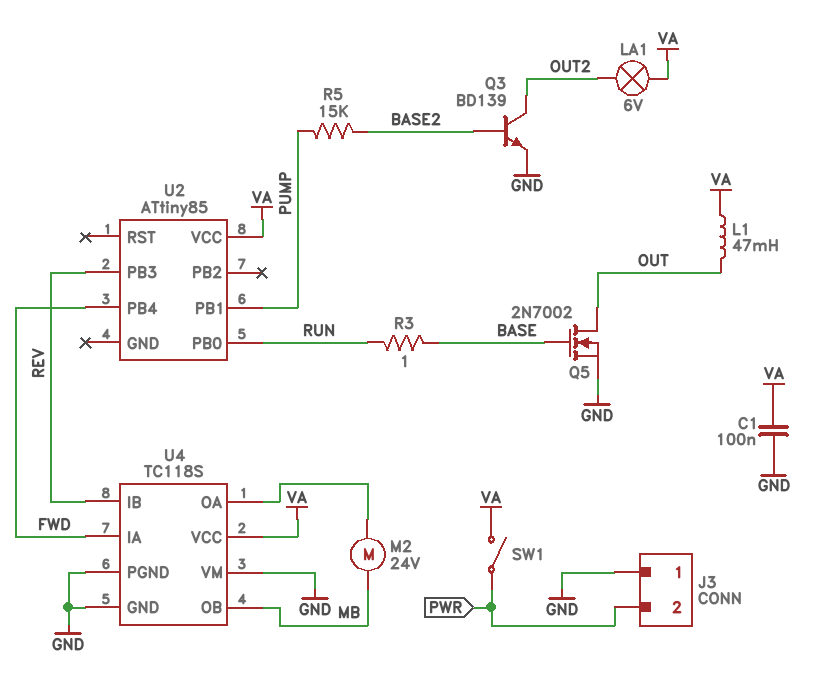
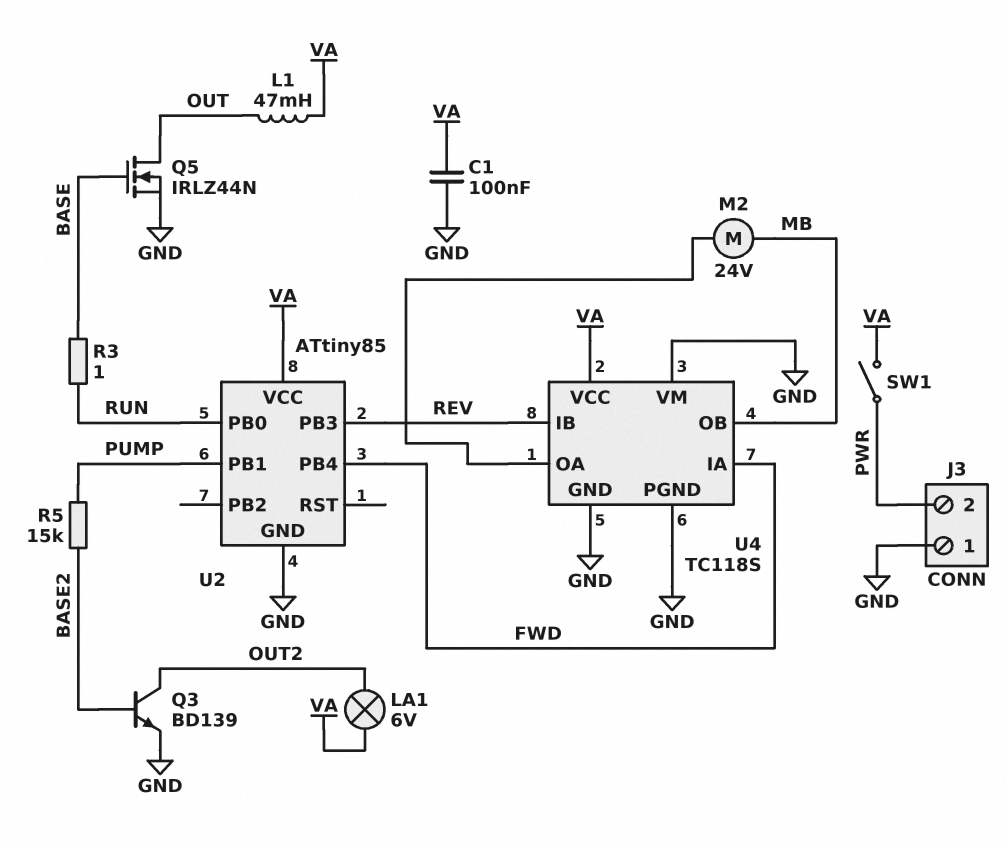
Q5: NMOS 2N7002 (G BASE, D OUT, S GND) -> NMOS IRLZ44N (G BASE, D OUT, S GND)
U2 pin GND: none -> GND

